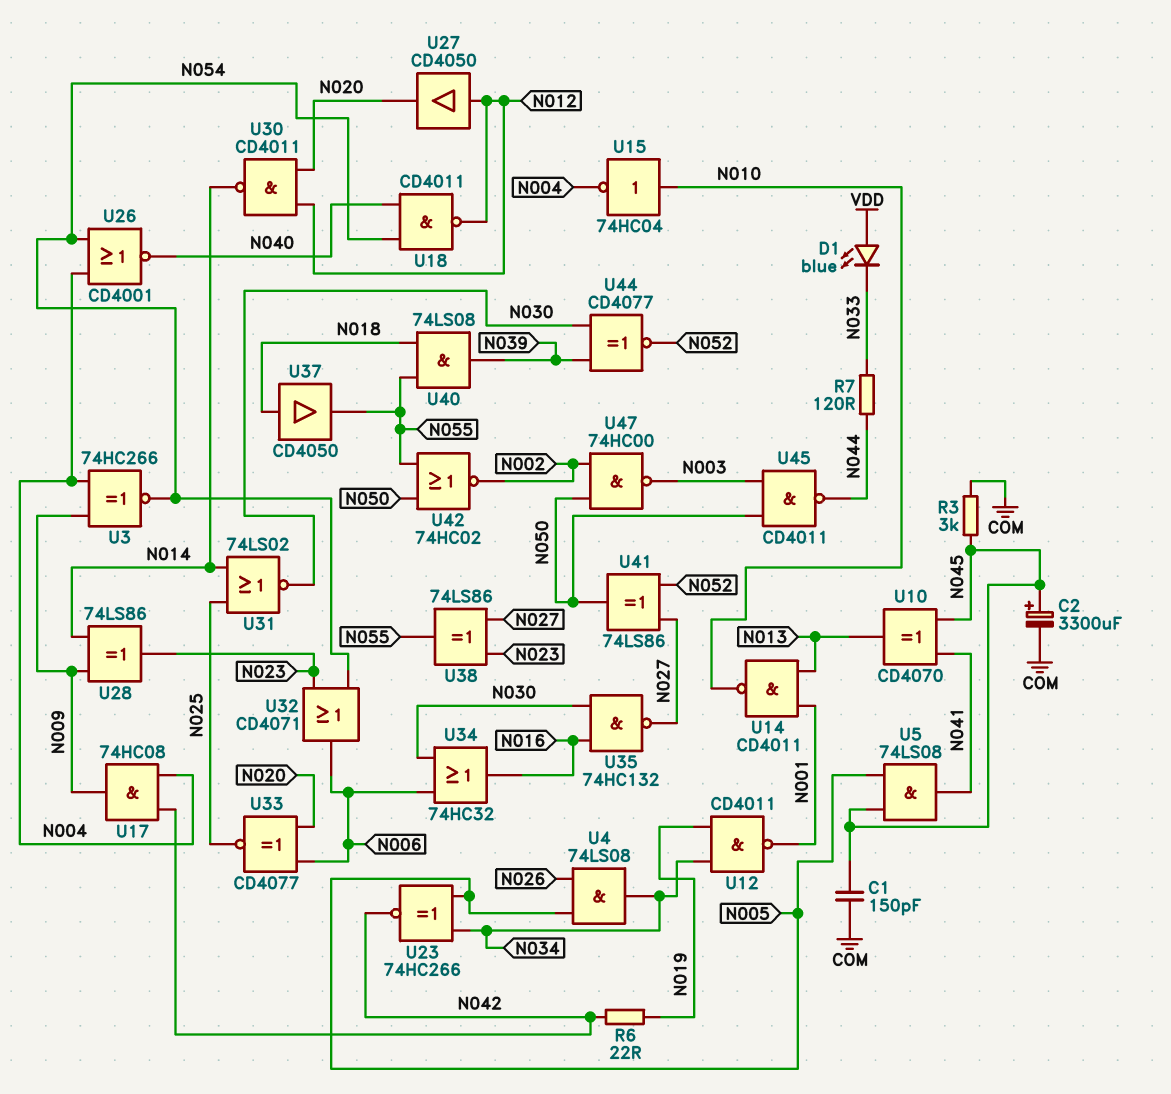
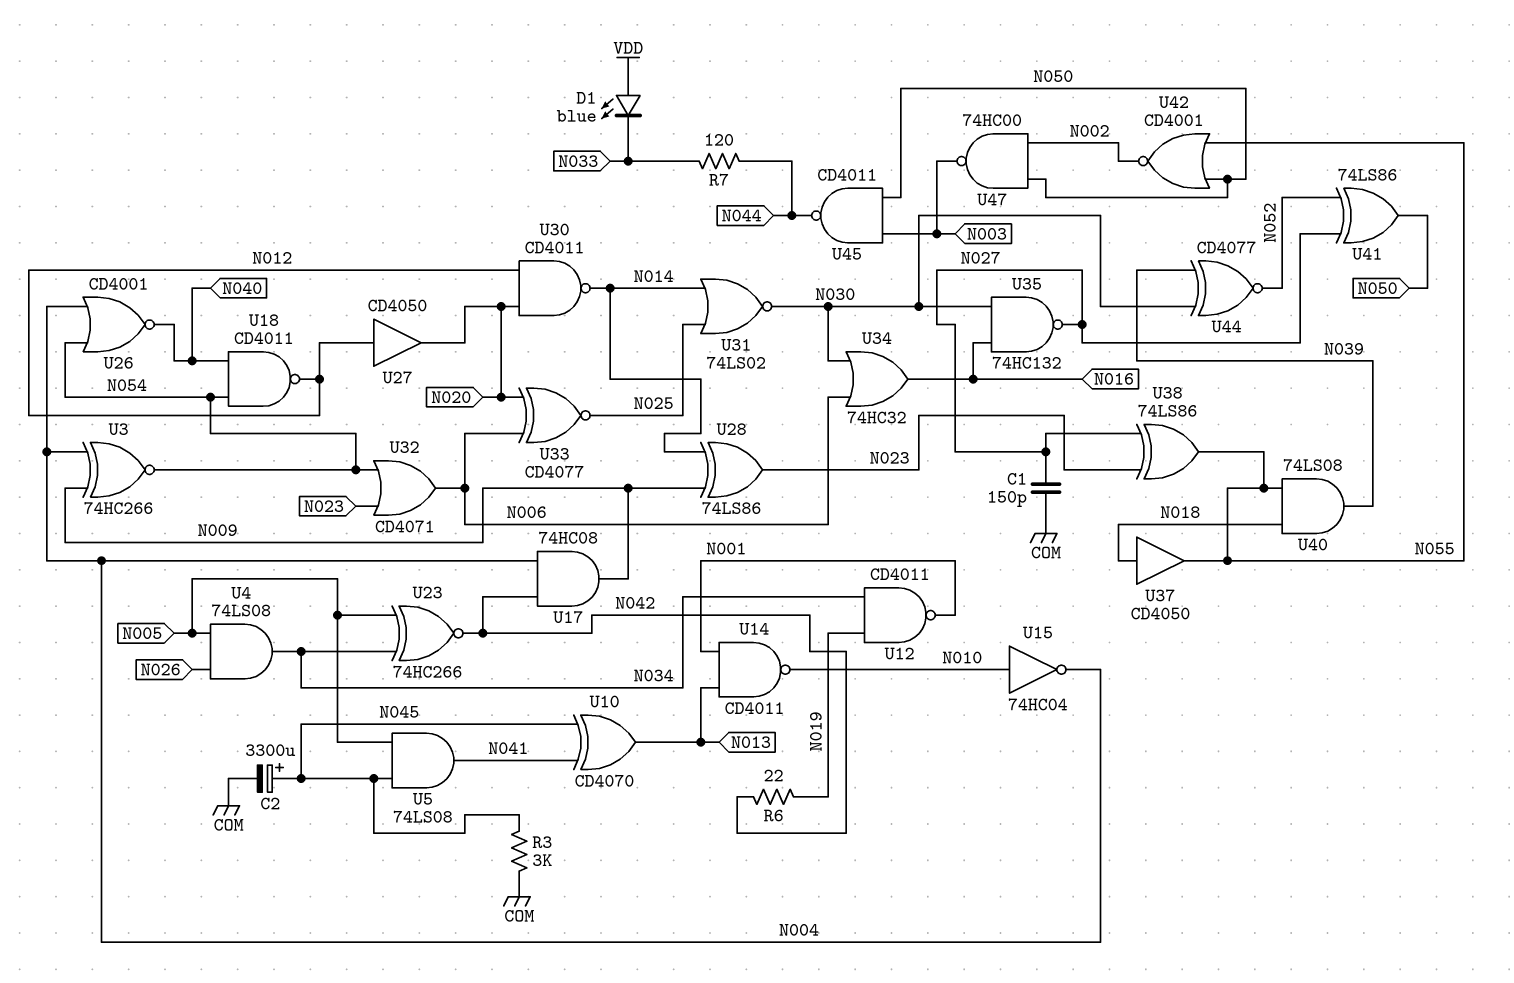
C1: 150pF (COM, N045) -> 150pF (COM, N027)
U42: NOR 74HC02 (in N050, in N055, out N002) -> NOR CD4001 (in N050, in N055, out N002)

